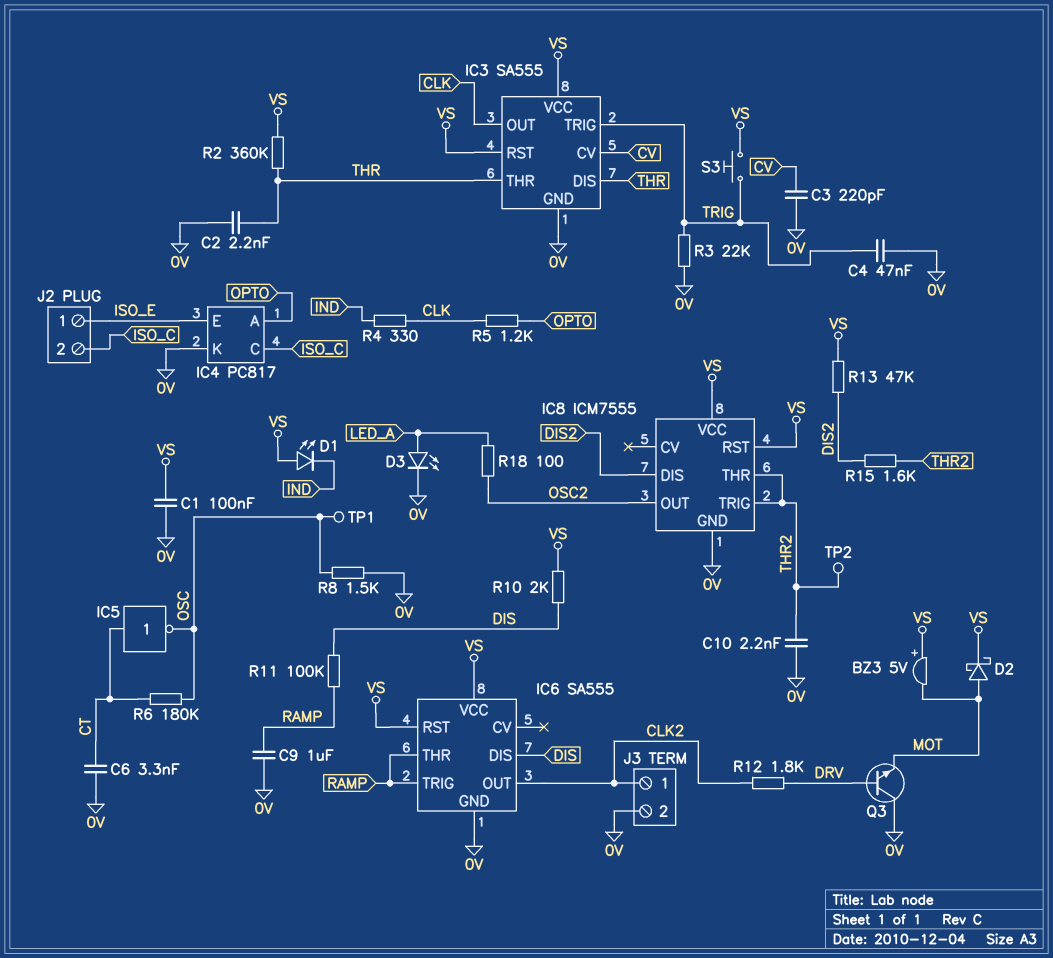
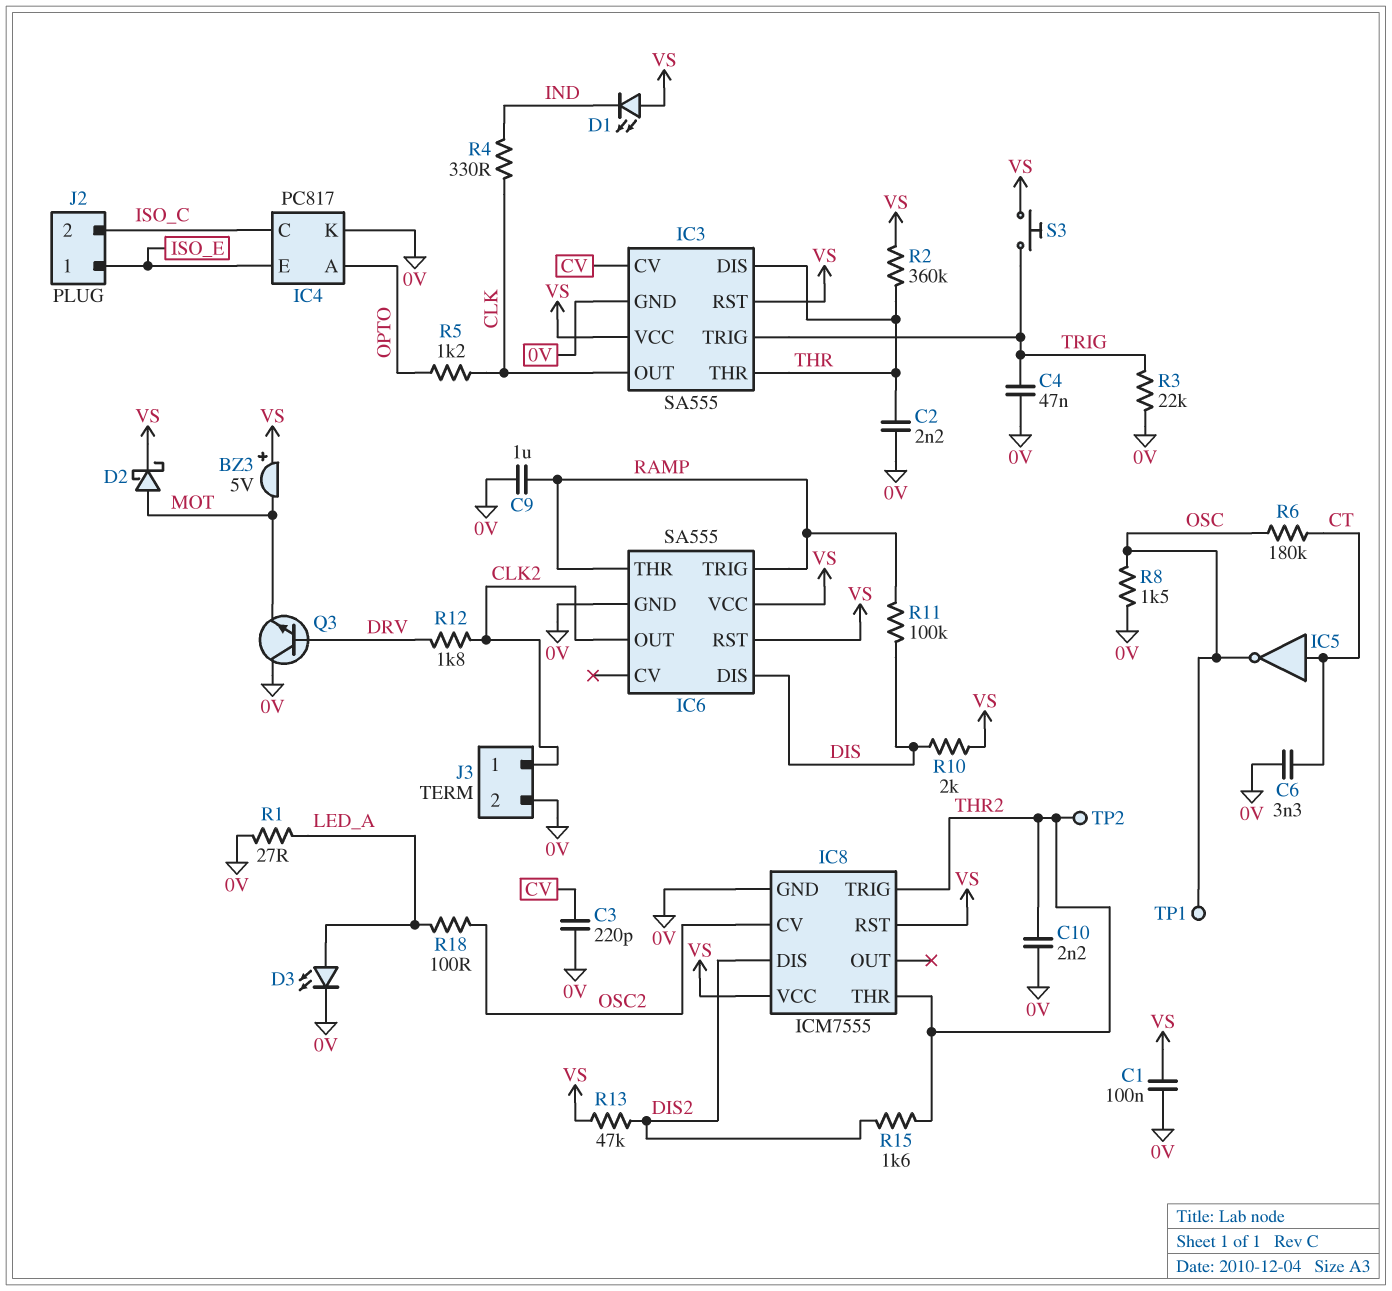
IC8 pin CV: none -> OSC2
IC8 pin OUT: OSC2 -> none
R1: none -> 27 (0V, LED_A)

